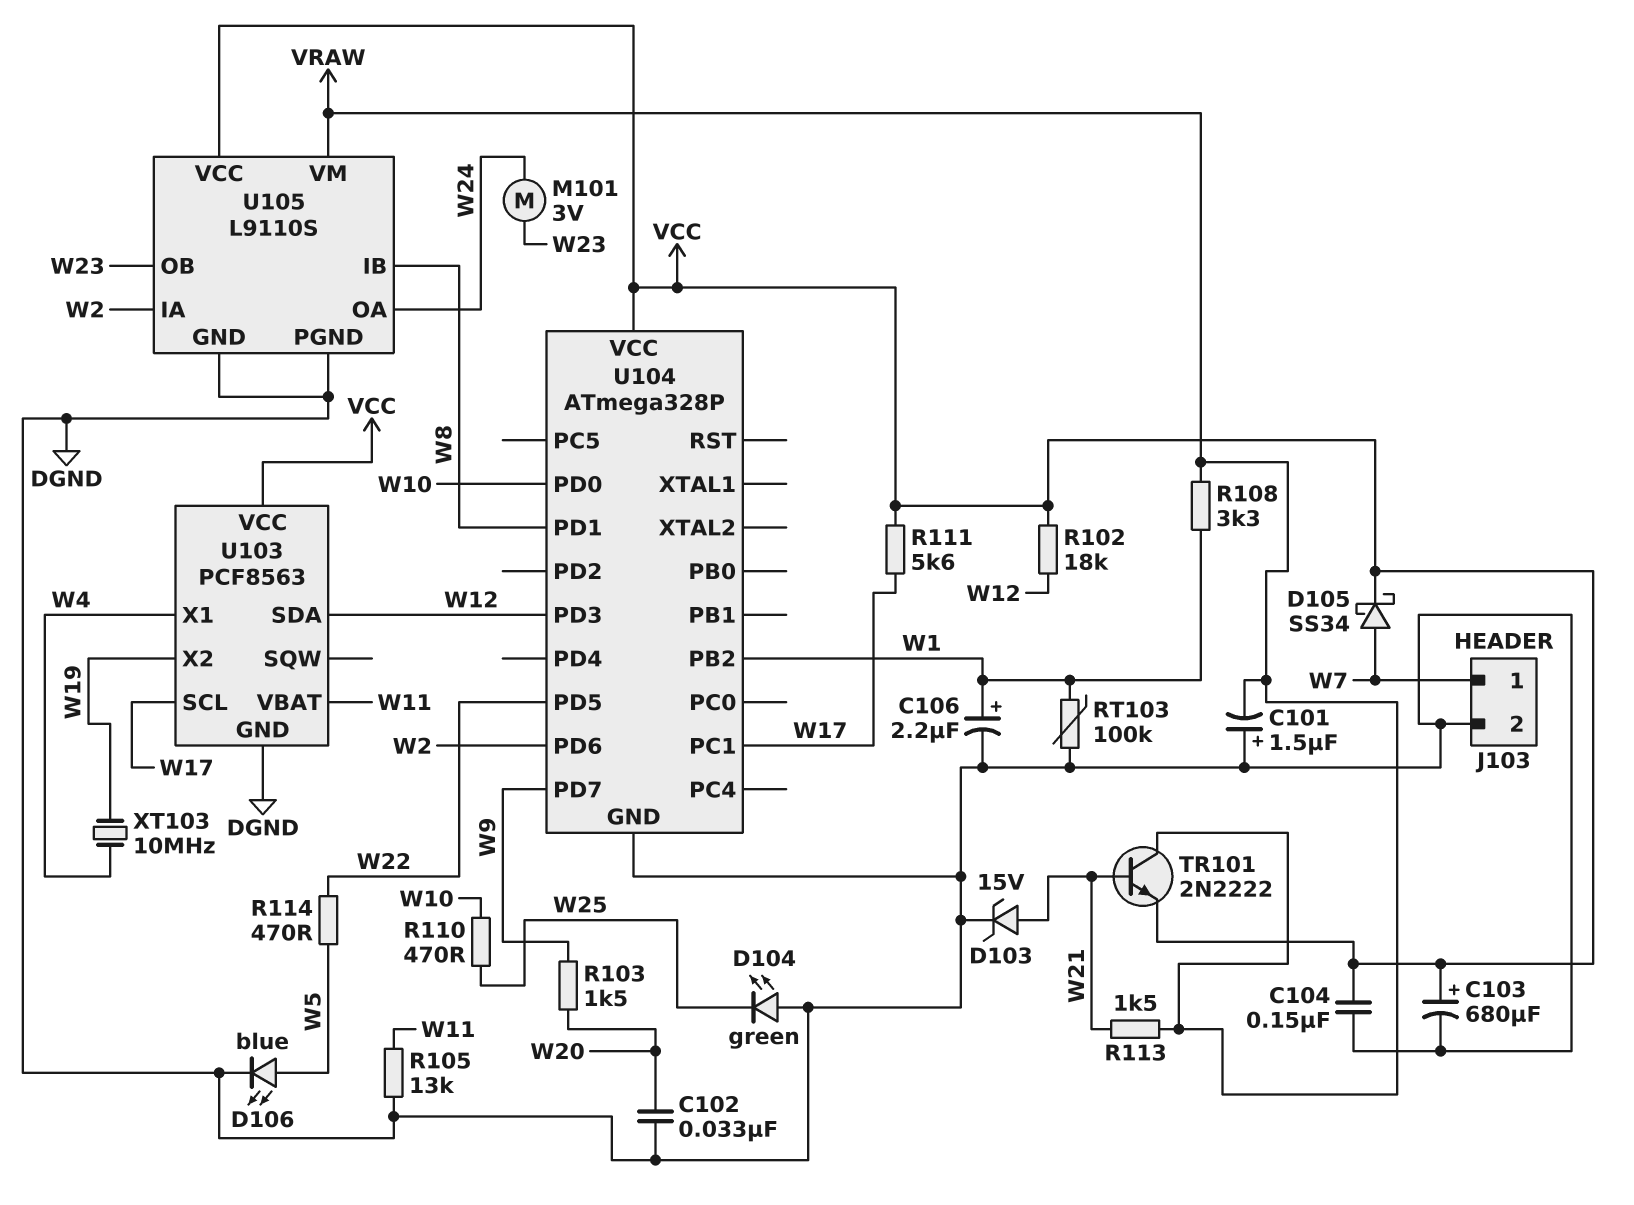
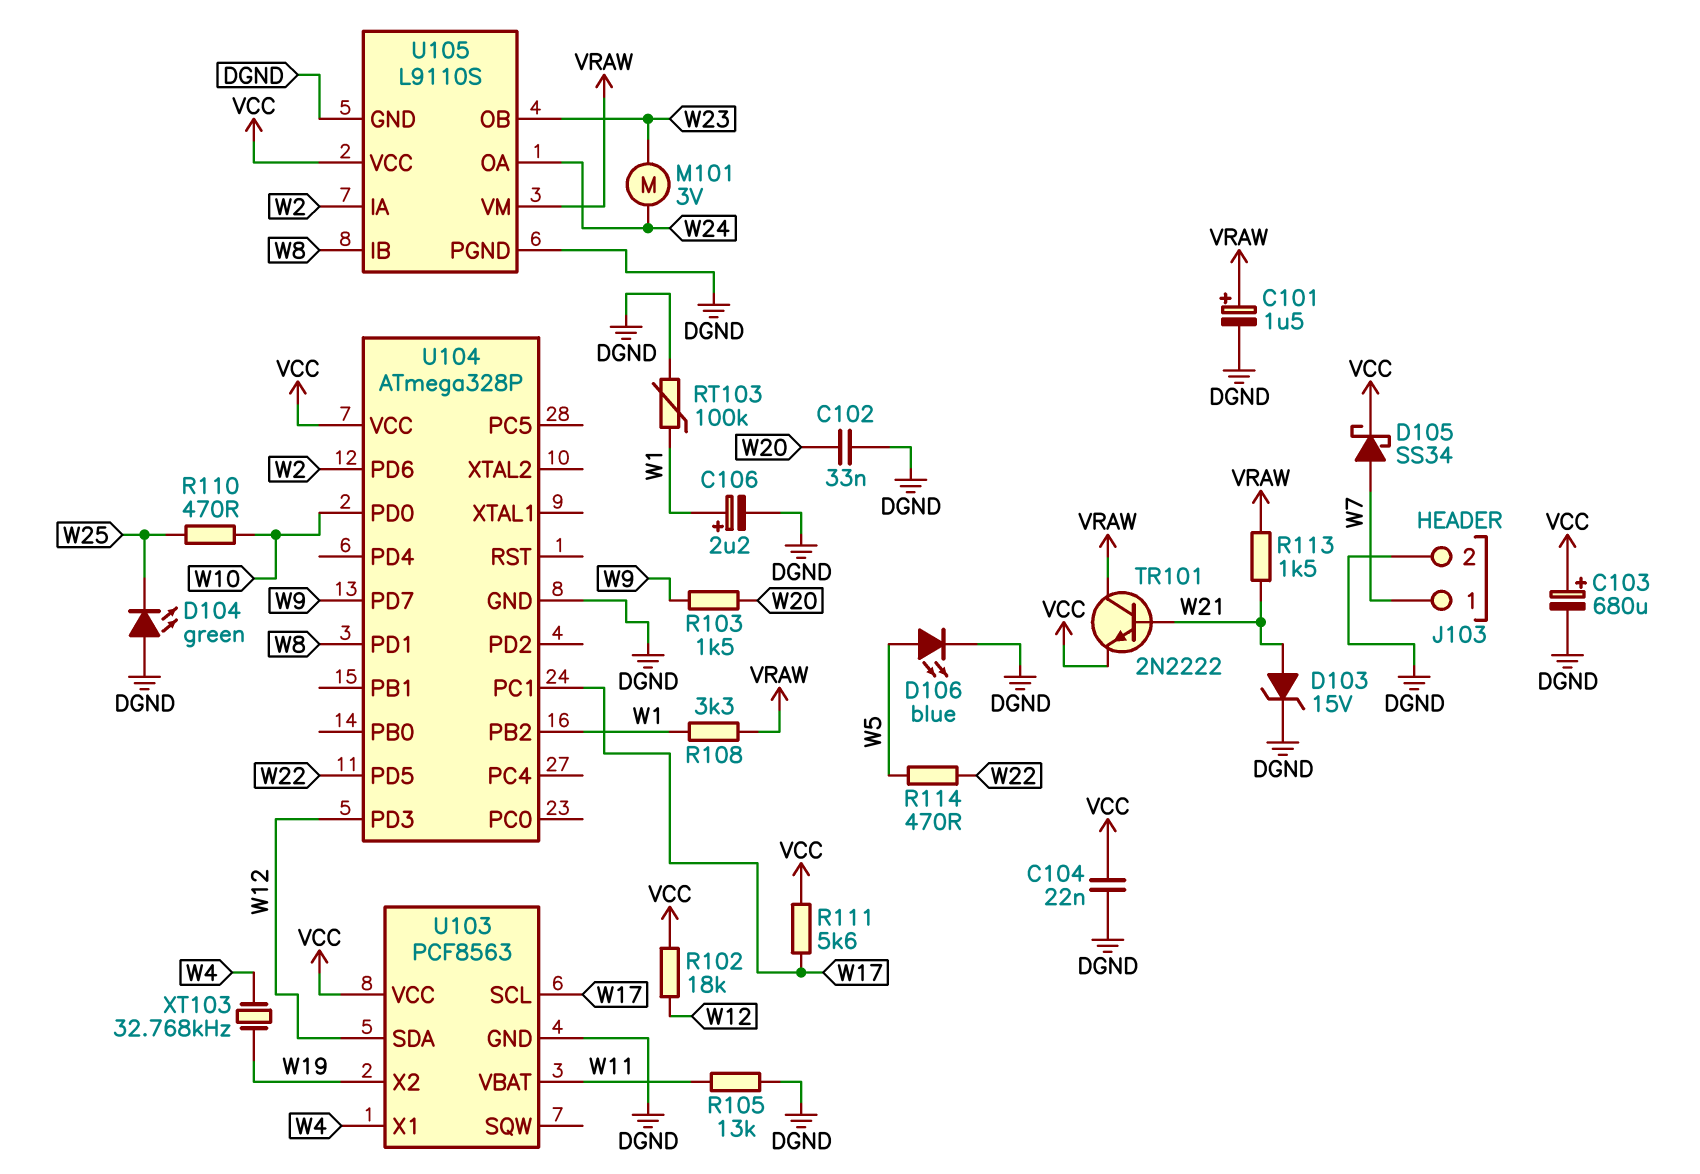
C101: 1.5uF (plus DGND, minus VRAW) -> 1.5uF (plus VRAW, minus DGND)
C104: 150nF (DGND, VCC) -> 22nF (DGND, VCC)
XT103: 10MHz (W4, W19) -> 32.768kHz (W4, W19)

